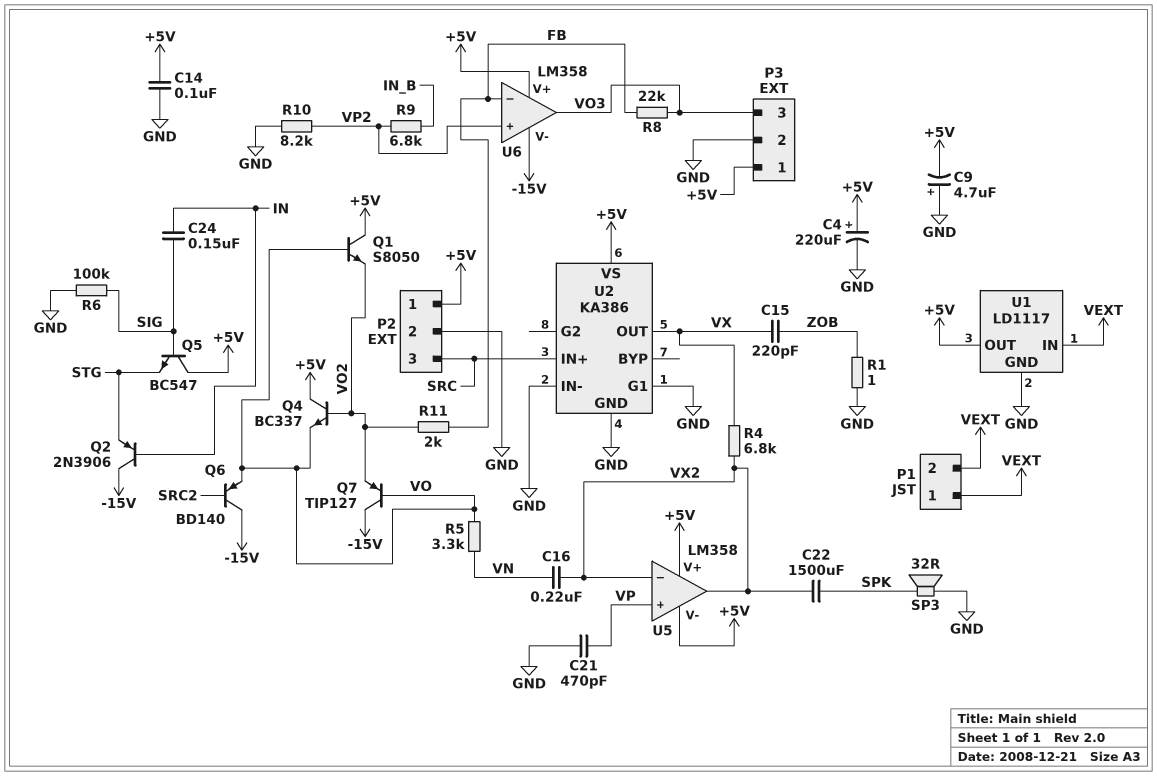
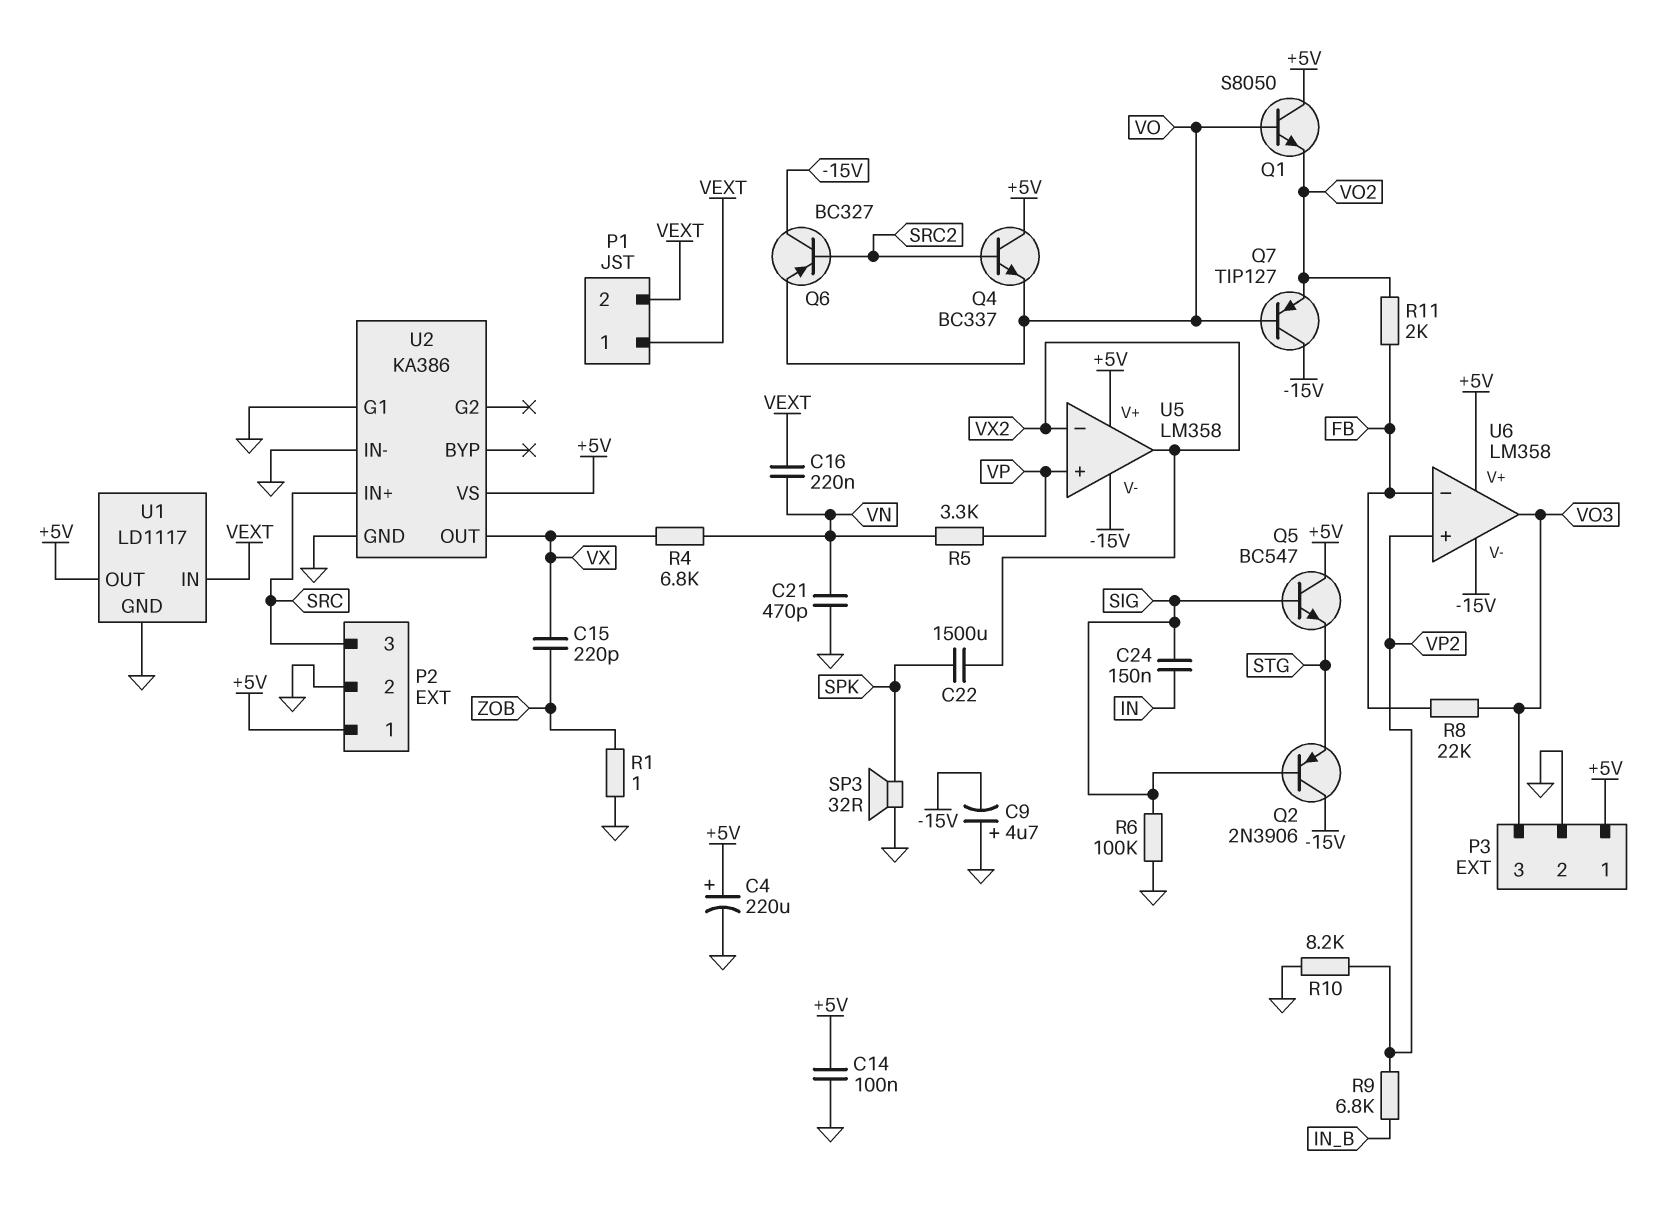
C9: 4.7uF (plus GND, minus +5V) -> 4.7uF (plus GND, minus -15V)
C16: 220nF (VN, VX2) -> 220nF (VEXT, VN)
C21: 470pF (GND, VP) -> 470pF (GND, VN)
Q2: PNP 2N3906 (B IN, C -15V, E STG) -> PNP 2N3906 (B SIG, C -15V, E STG)
Q4: NPN BC337 (B VO2, C +5V, E VO) -> NPN BC337 (B SRC2, C +5V, E VO)
Q6: PNP BD140 (B SRC2, C -15V, E VO) -> PNP BC327 (B SRC2, C -15V, E VO)
R4: 6.8k (VX, VX2) -> 6.8k (VN, VX)
R5: 3.3k (VN, VO) -> 3.3k (VN, VP)
U5 pin V-: +5V -> -15V

